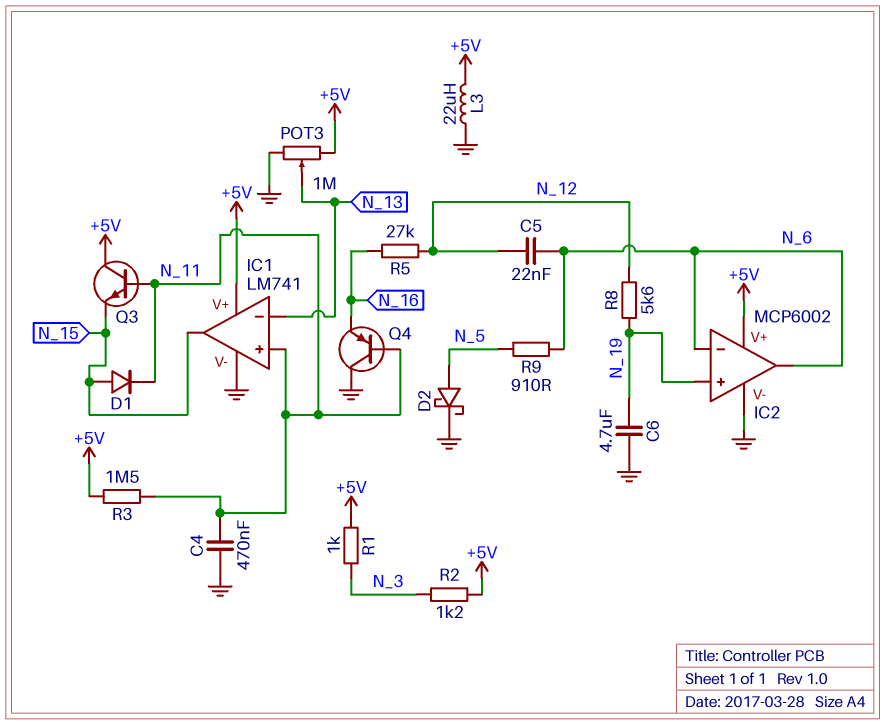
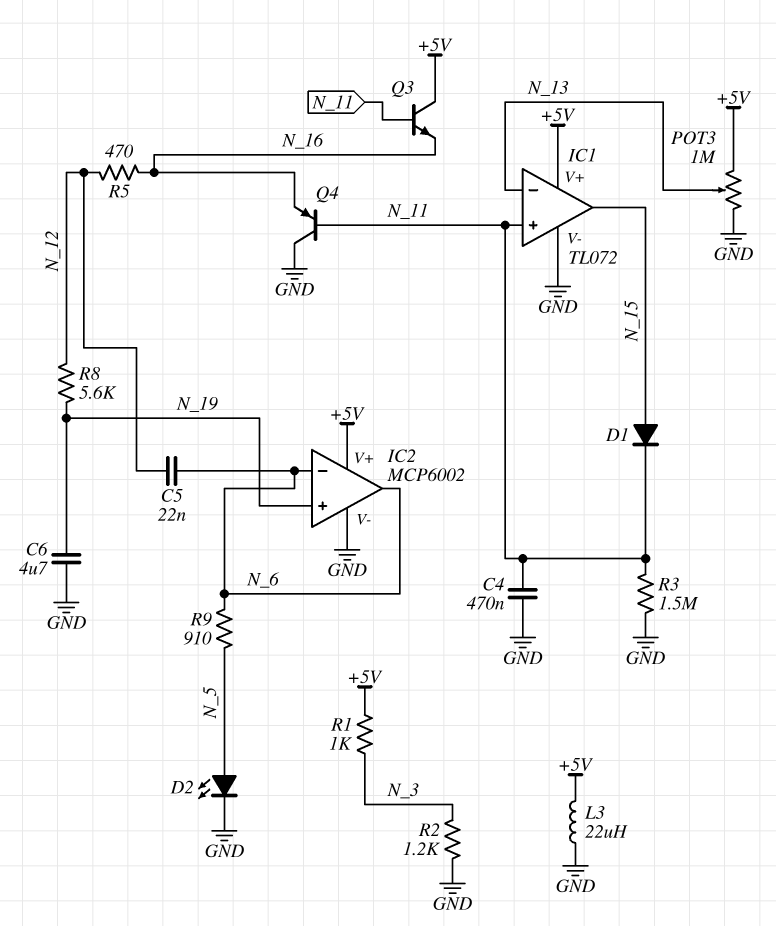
D2: schottky (A N_5, K GND) -> LED (A N_5, K GND)
IC1: LM741 -> TL072
Q3: NPN (B N_11, C +5V, E N_15) -> NPN (B N_11, C +5V, E N_16)
R2: 1.2k (+5V, N_3) -> 1.2k (GND, N_3)
R3: 1.5M (+5V, N_11) -> 1.5M (GND, N_11)
R5: 27k (N_12, N_16) -> 470 (N_12, N_16)

